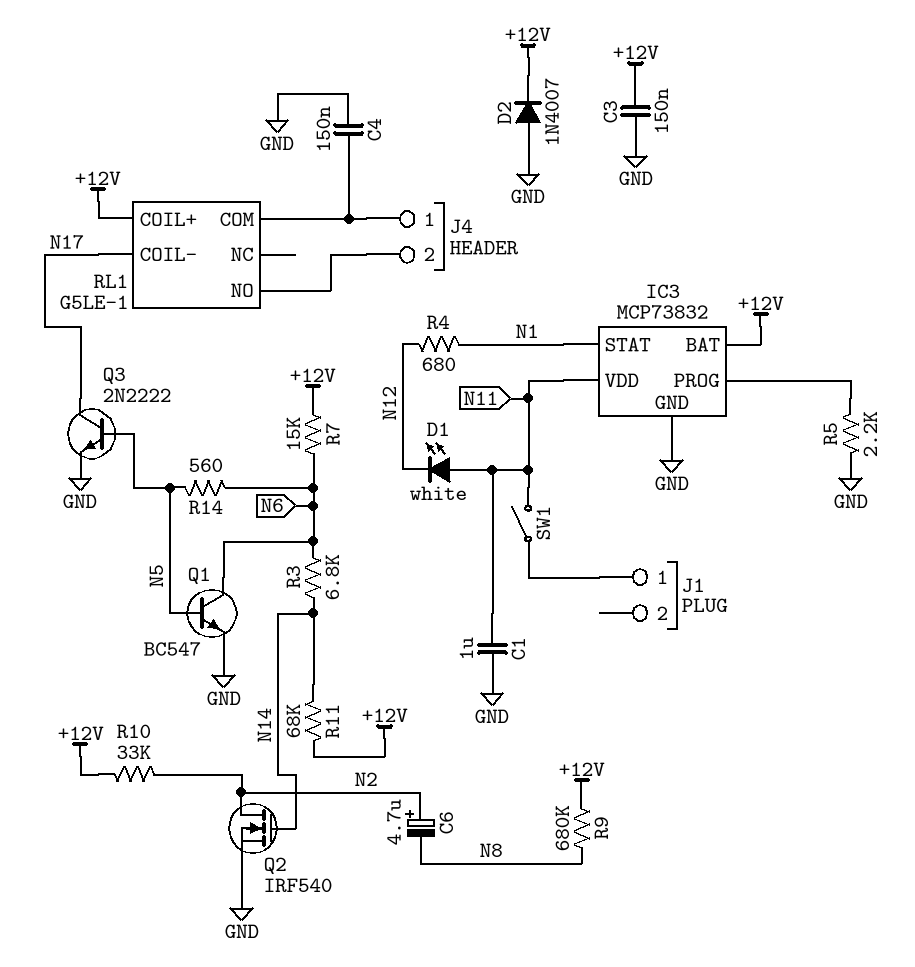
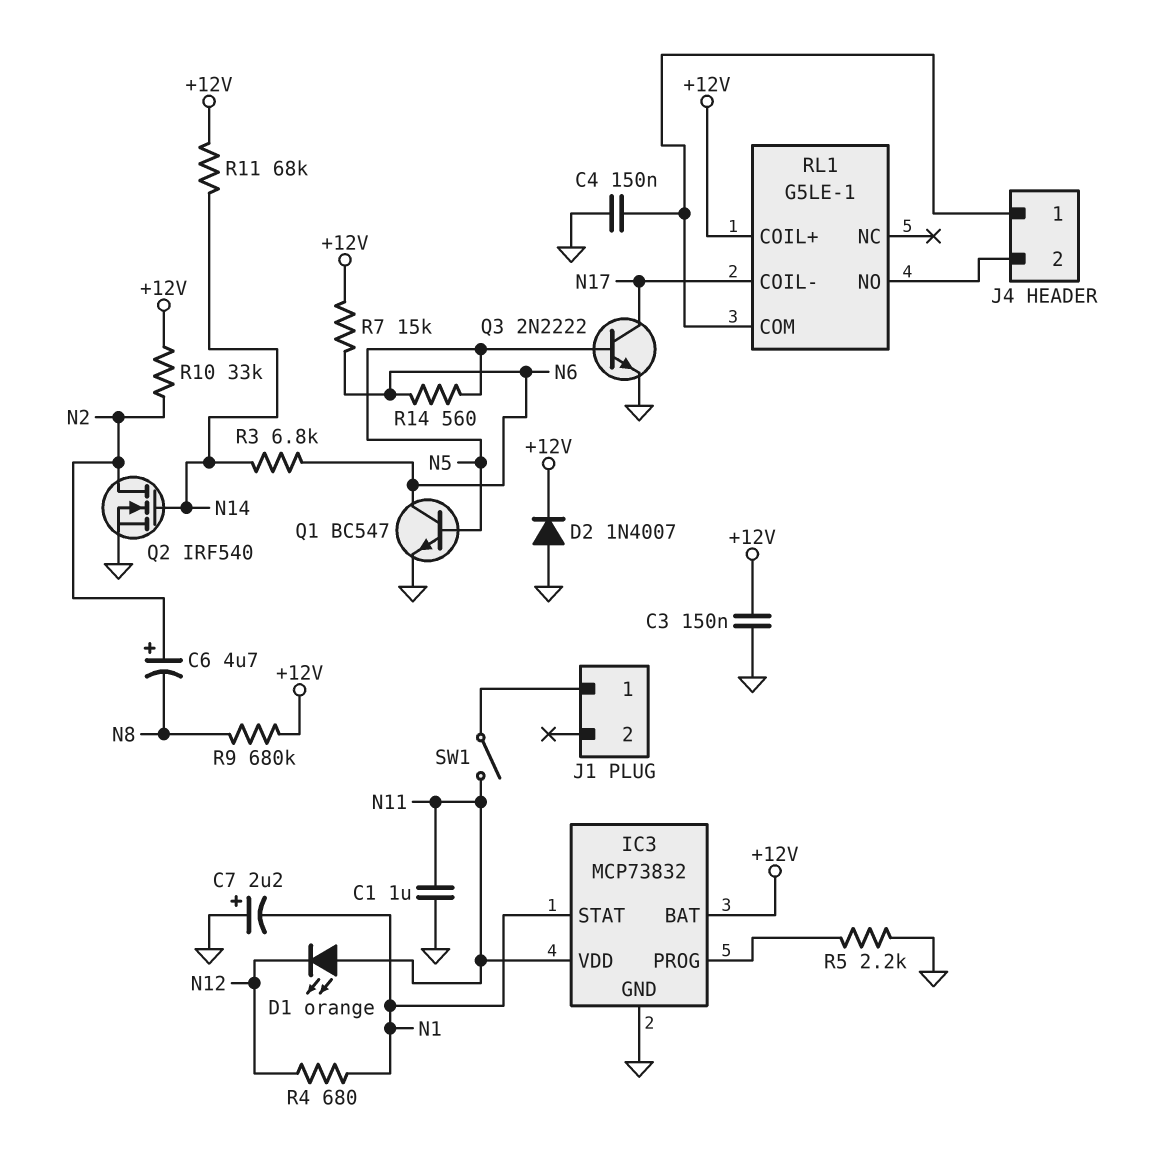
C7: none -> 2.2uF (plus GND, minus N1)
D1: LED white (A N11, K N12) -> LED orange (A N11, K N12)

